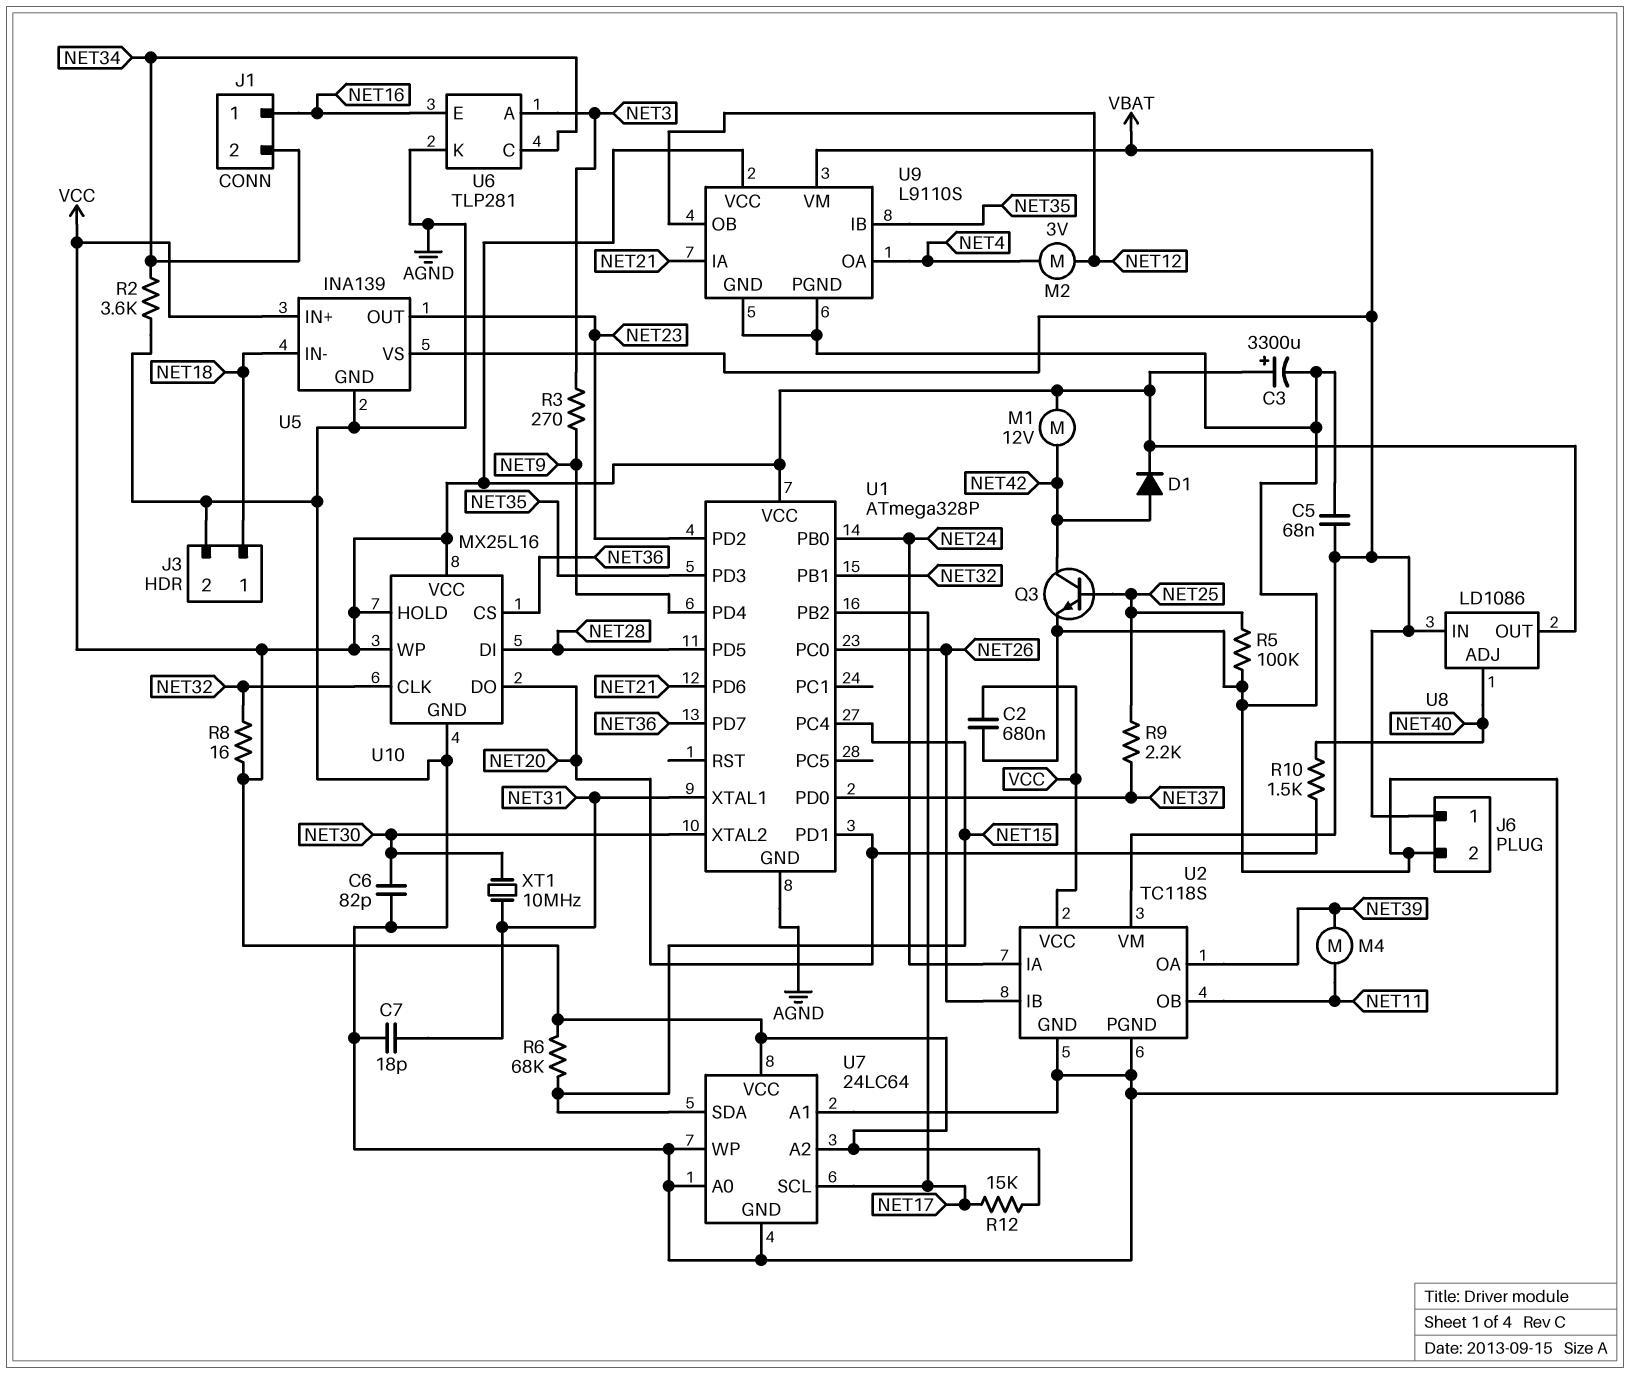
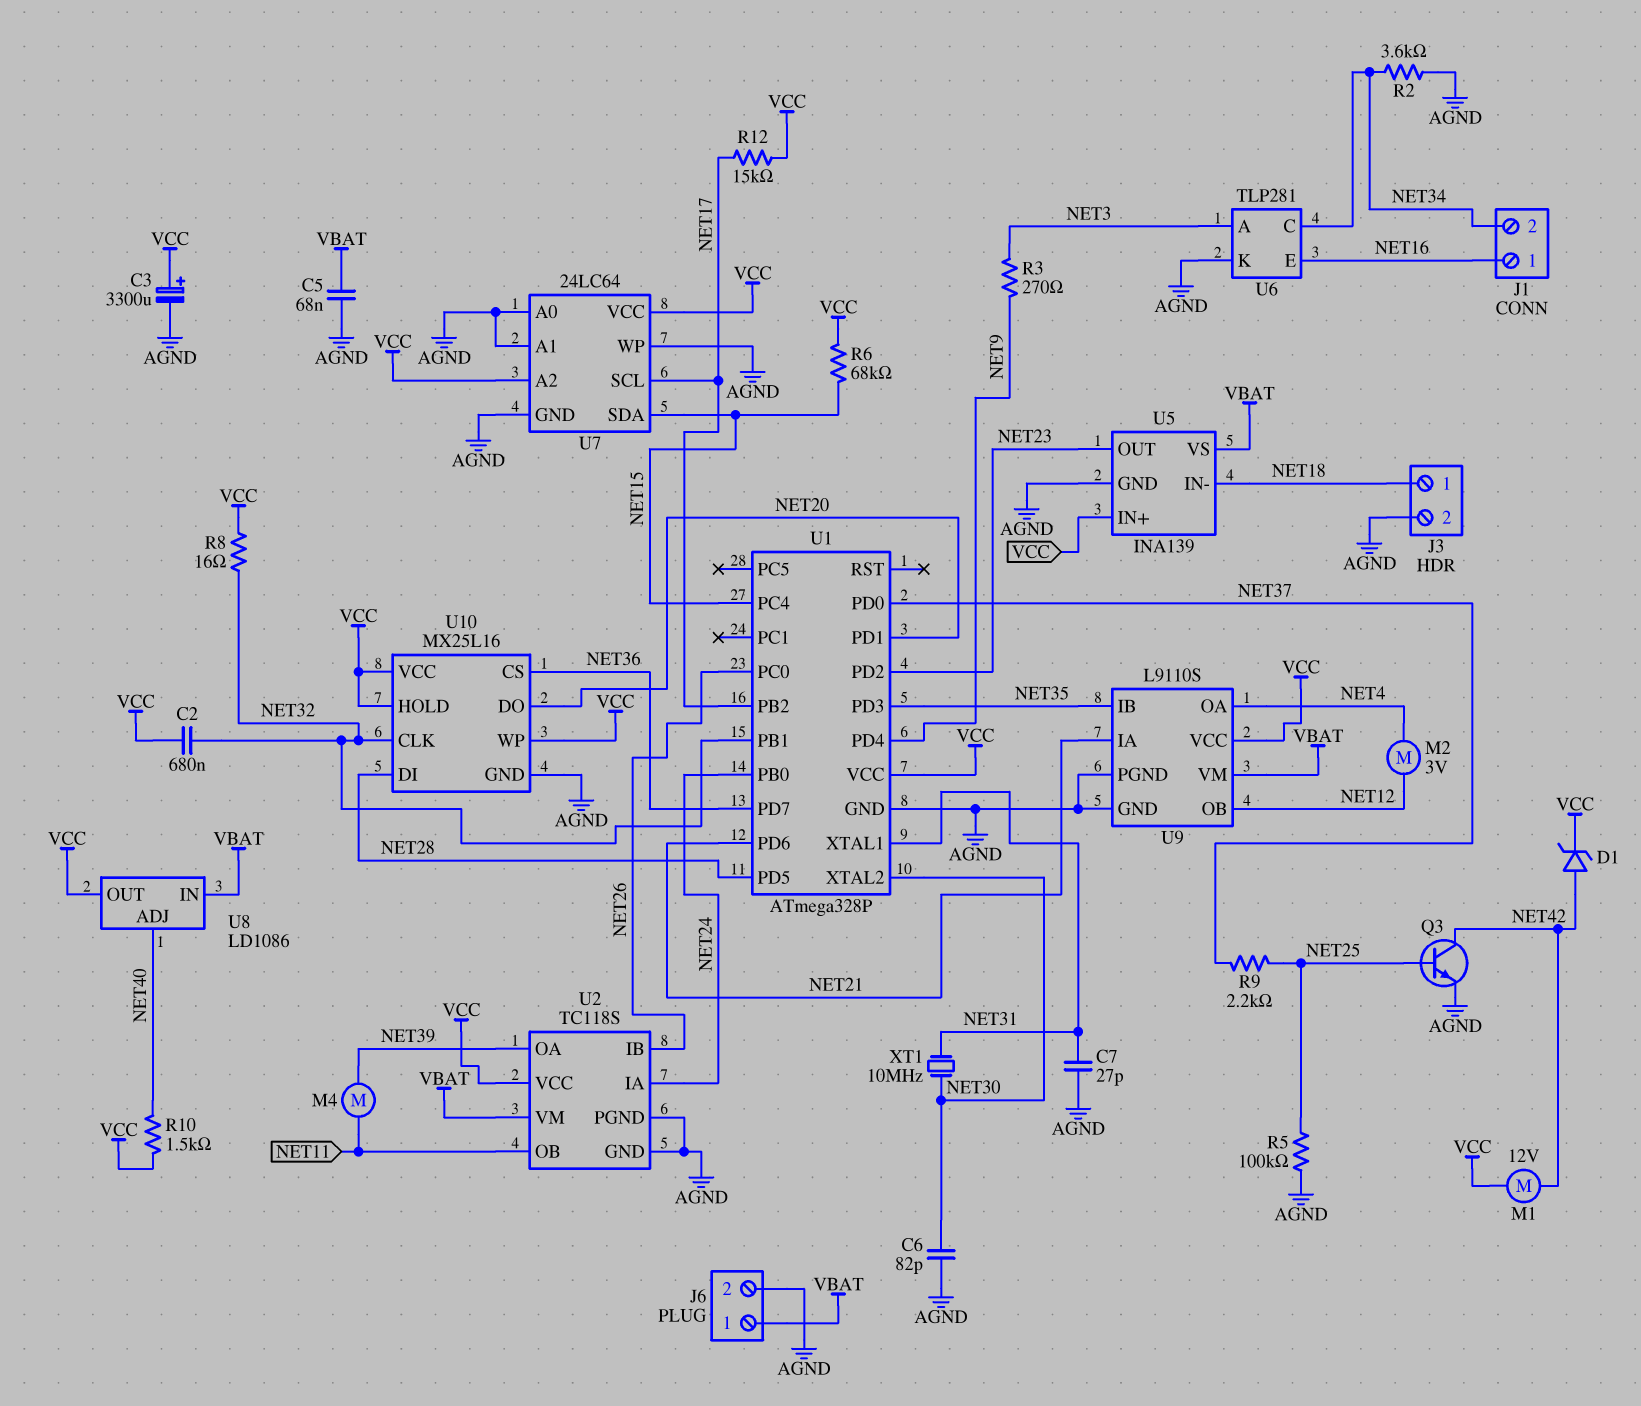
C2: 680nF (AGND, VCC) -> 680nF (NET32, VCC)
C7: 18pF (AGND, NET31) -> 27pF (AGND, NET31)
D1: diode (A NET42, K VCC) -> zener (A NET42, K VCC)
R10: 1.5k (NET20, NET40) -> 1.5k (NET40, VCC)

